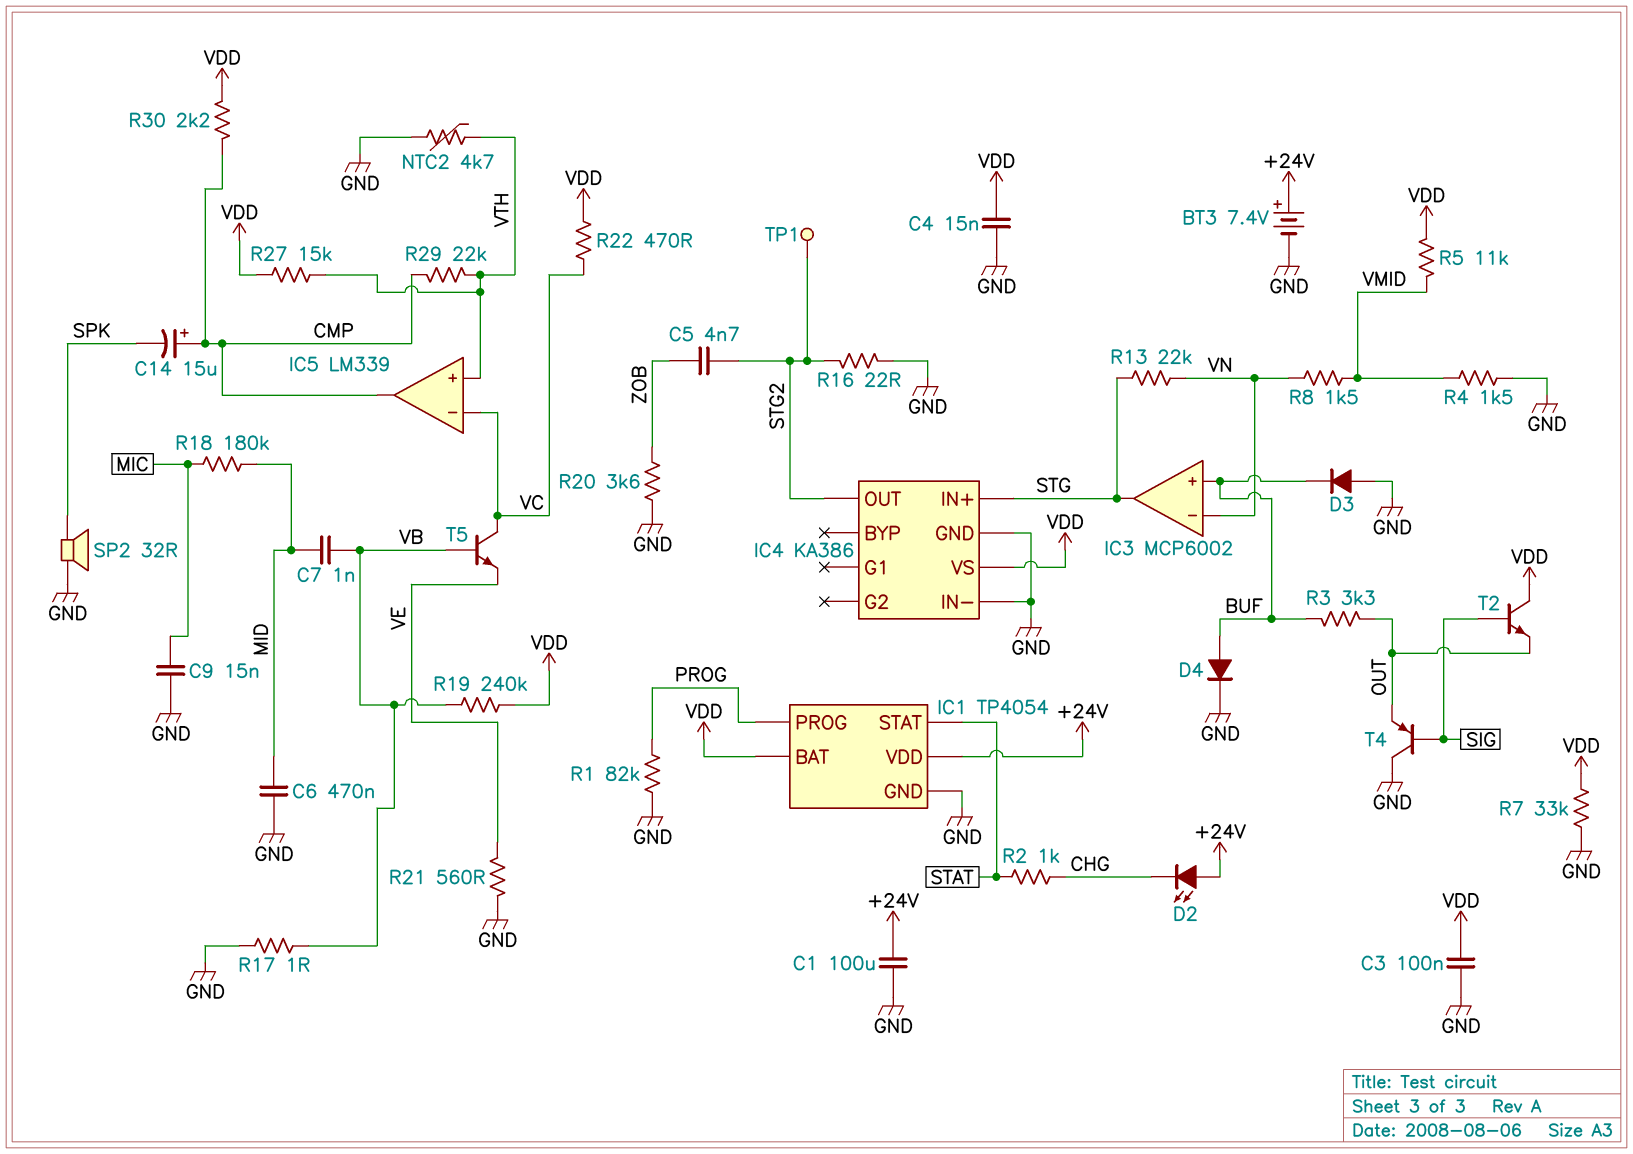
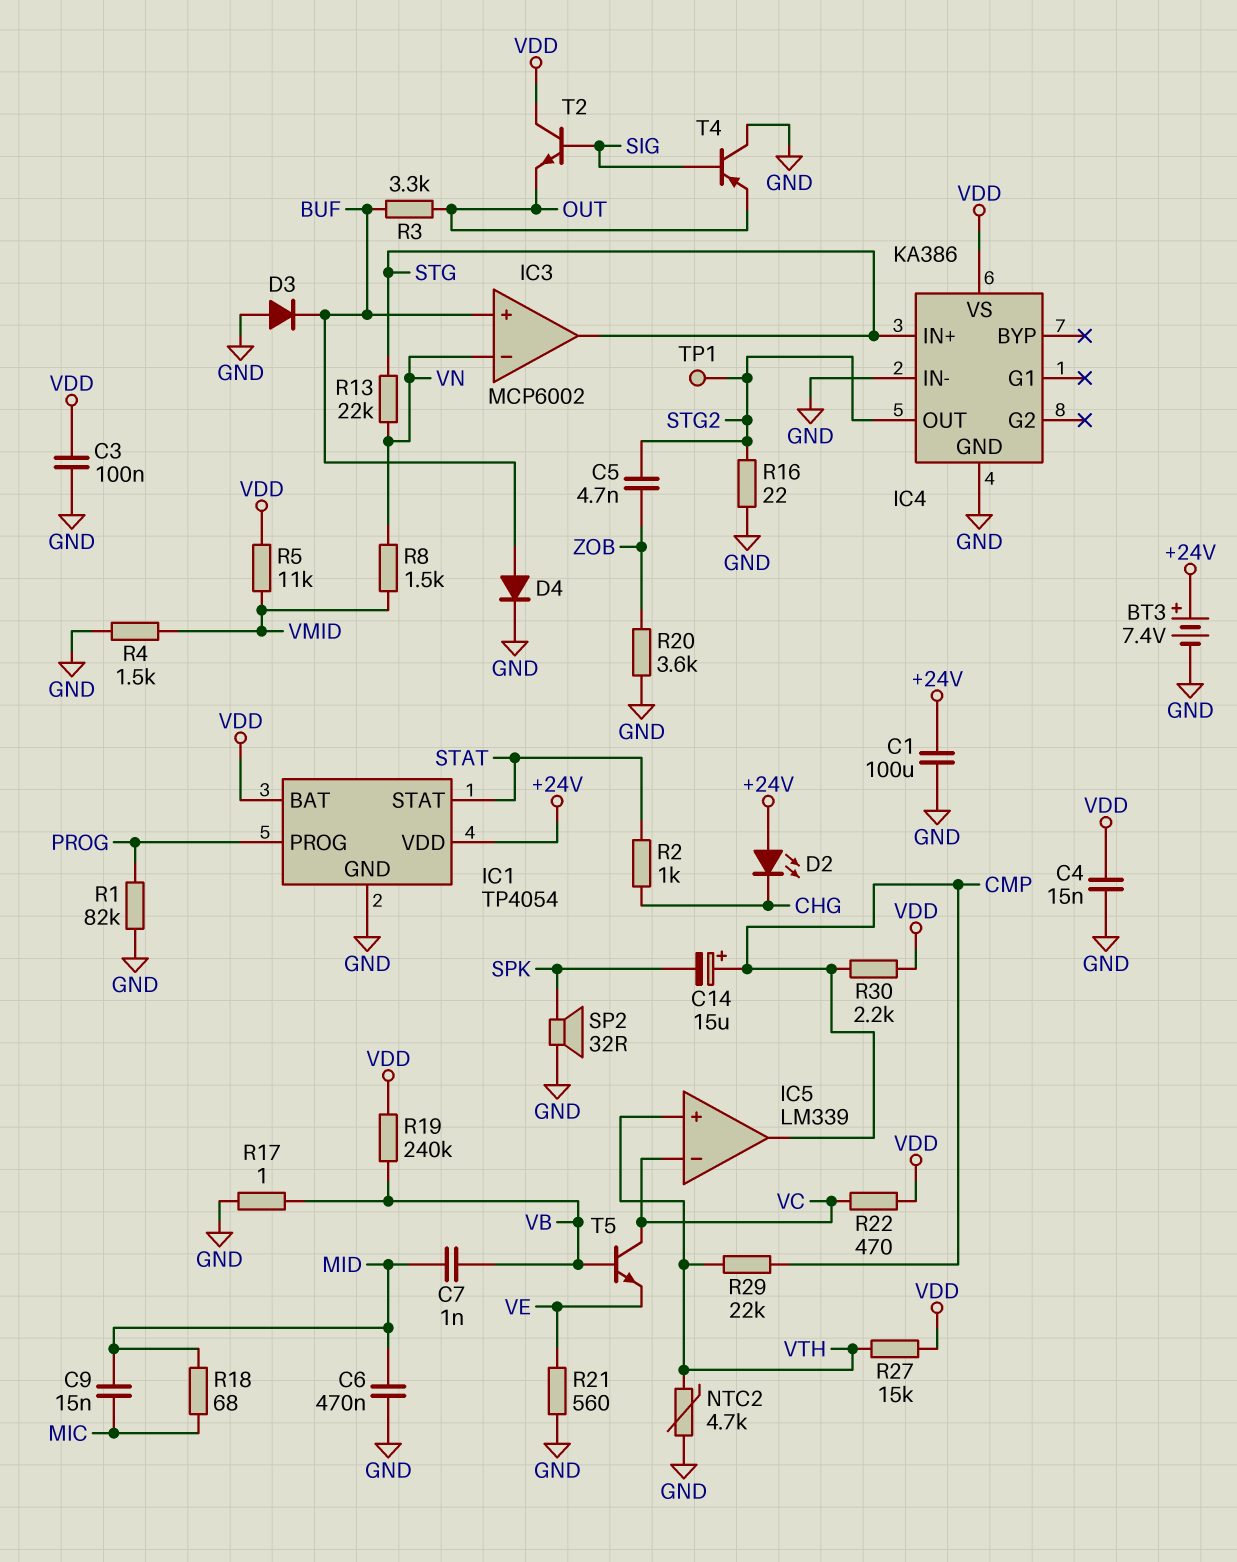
C9: 15nF (GND, MIC) -> 15nF (MIC, MID)
R7: 33k (GND, VDD) -> none
R18: 180k (MIC, MID) -> 68 (MIC, MID)

